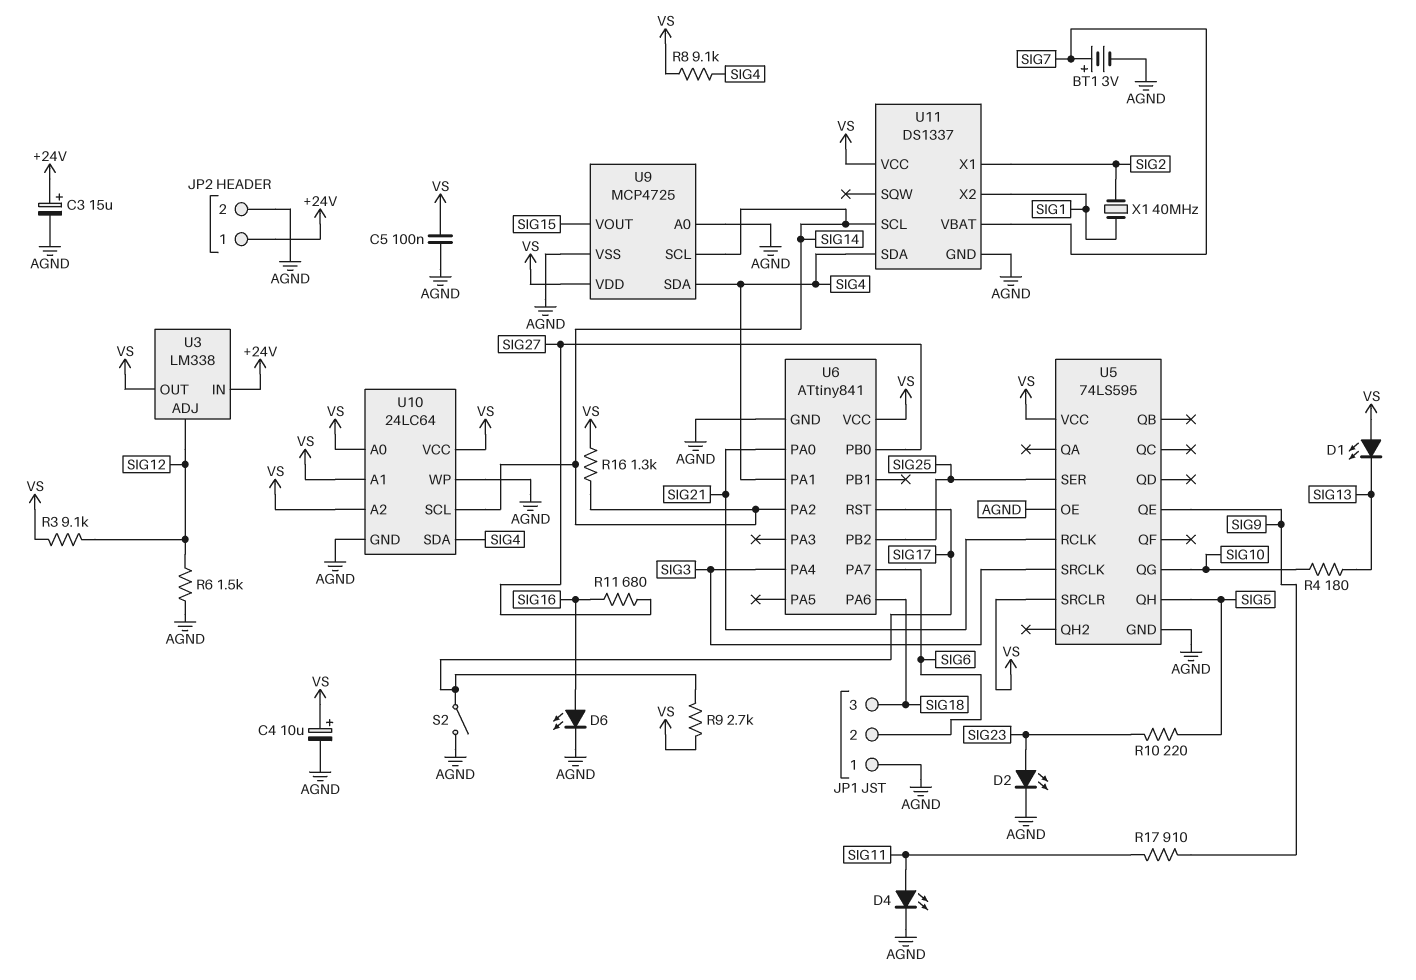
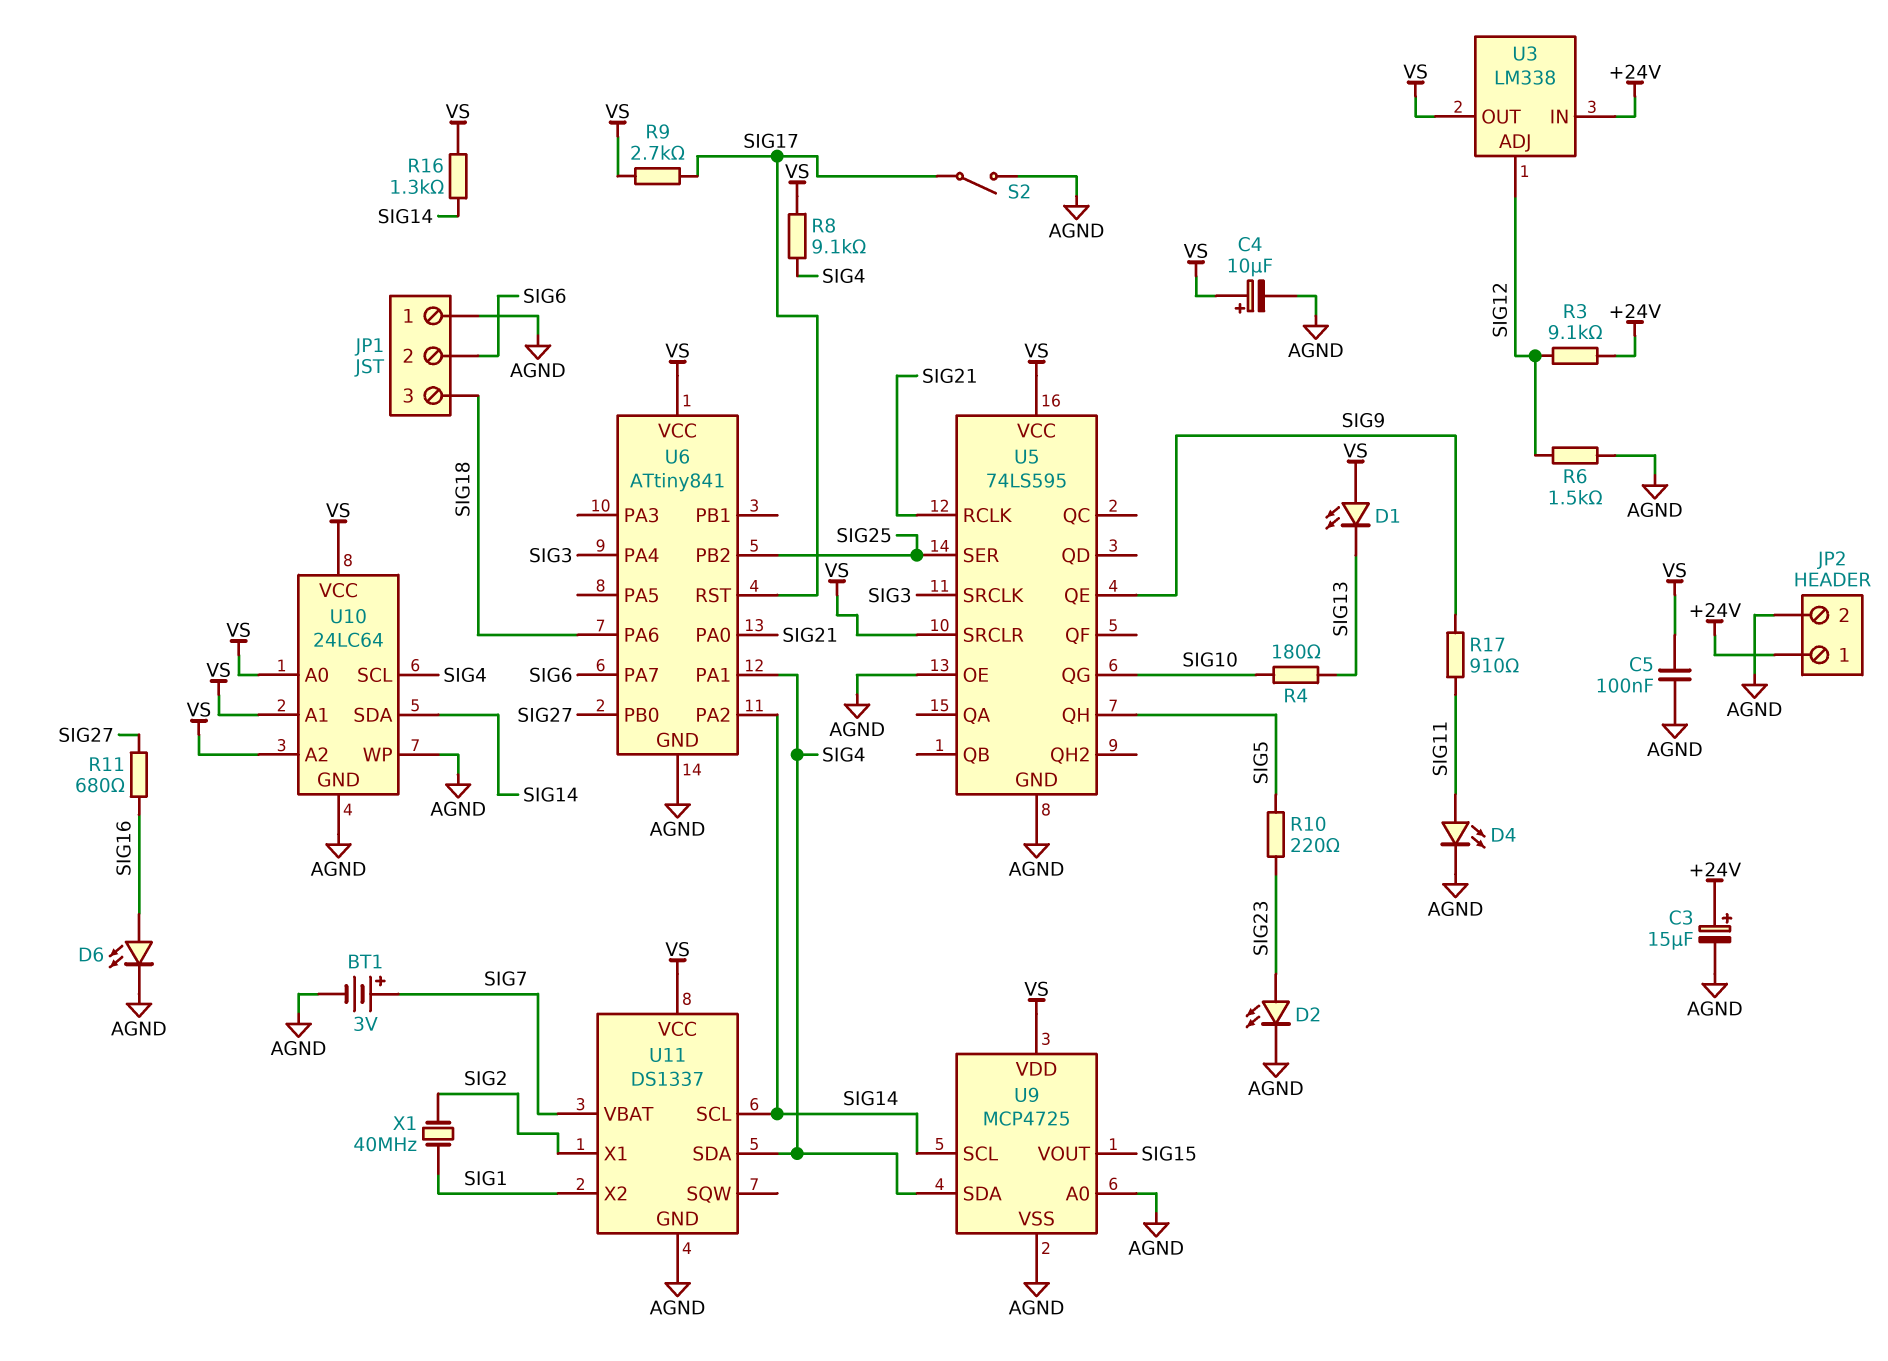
R3: 9.1k (SIG12, VS) -> 9.1k (+24V, SIG12)
U10 pin SCL: SIG14 -> SIG4
U10 pin SDA: SIG4 -> SIG14

